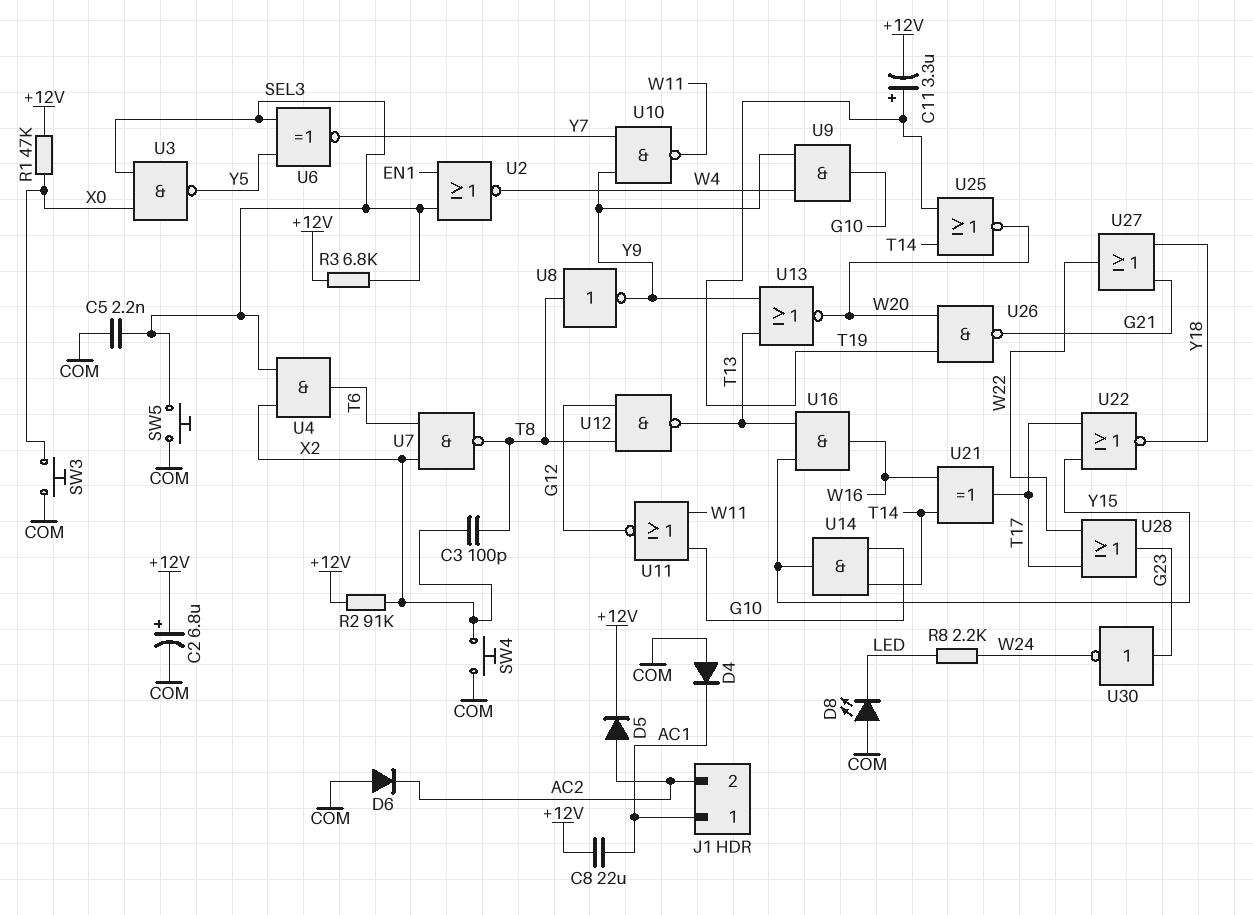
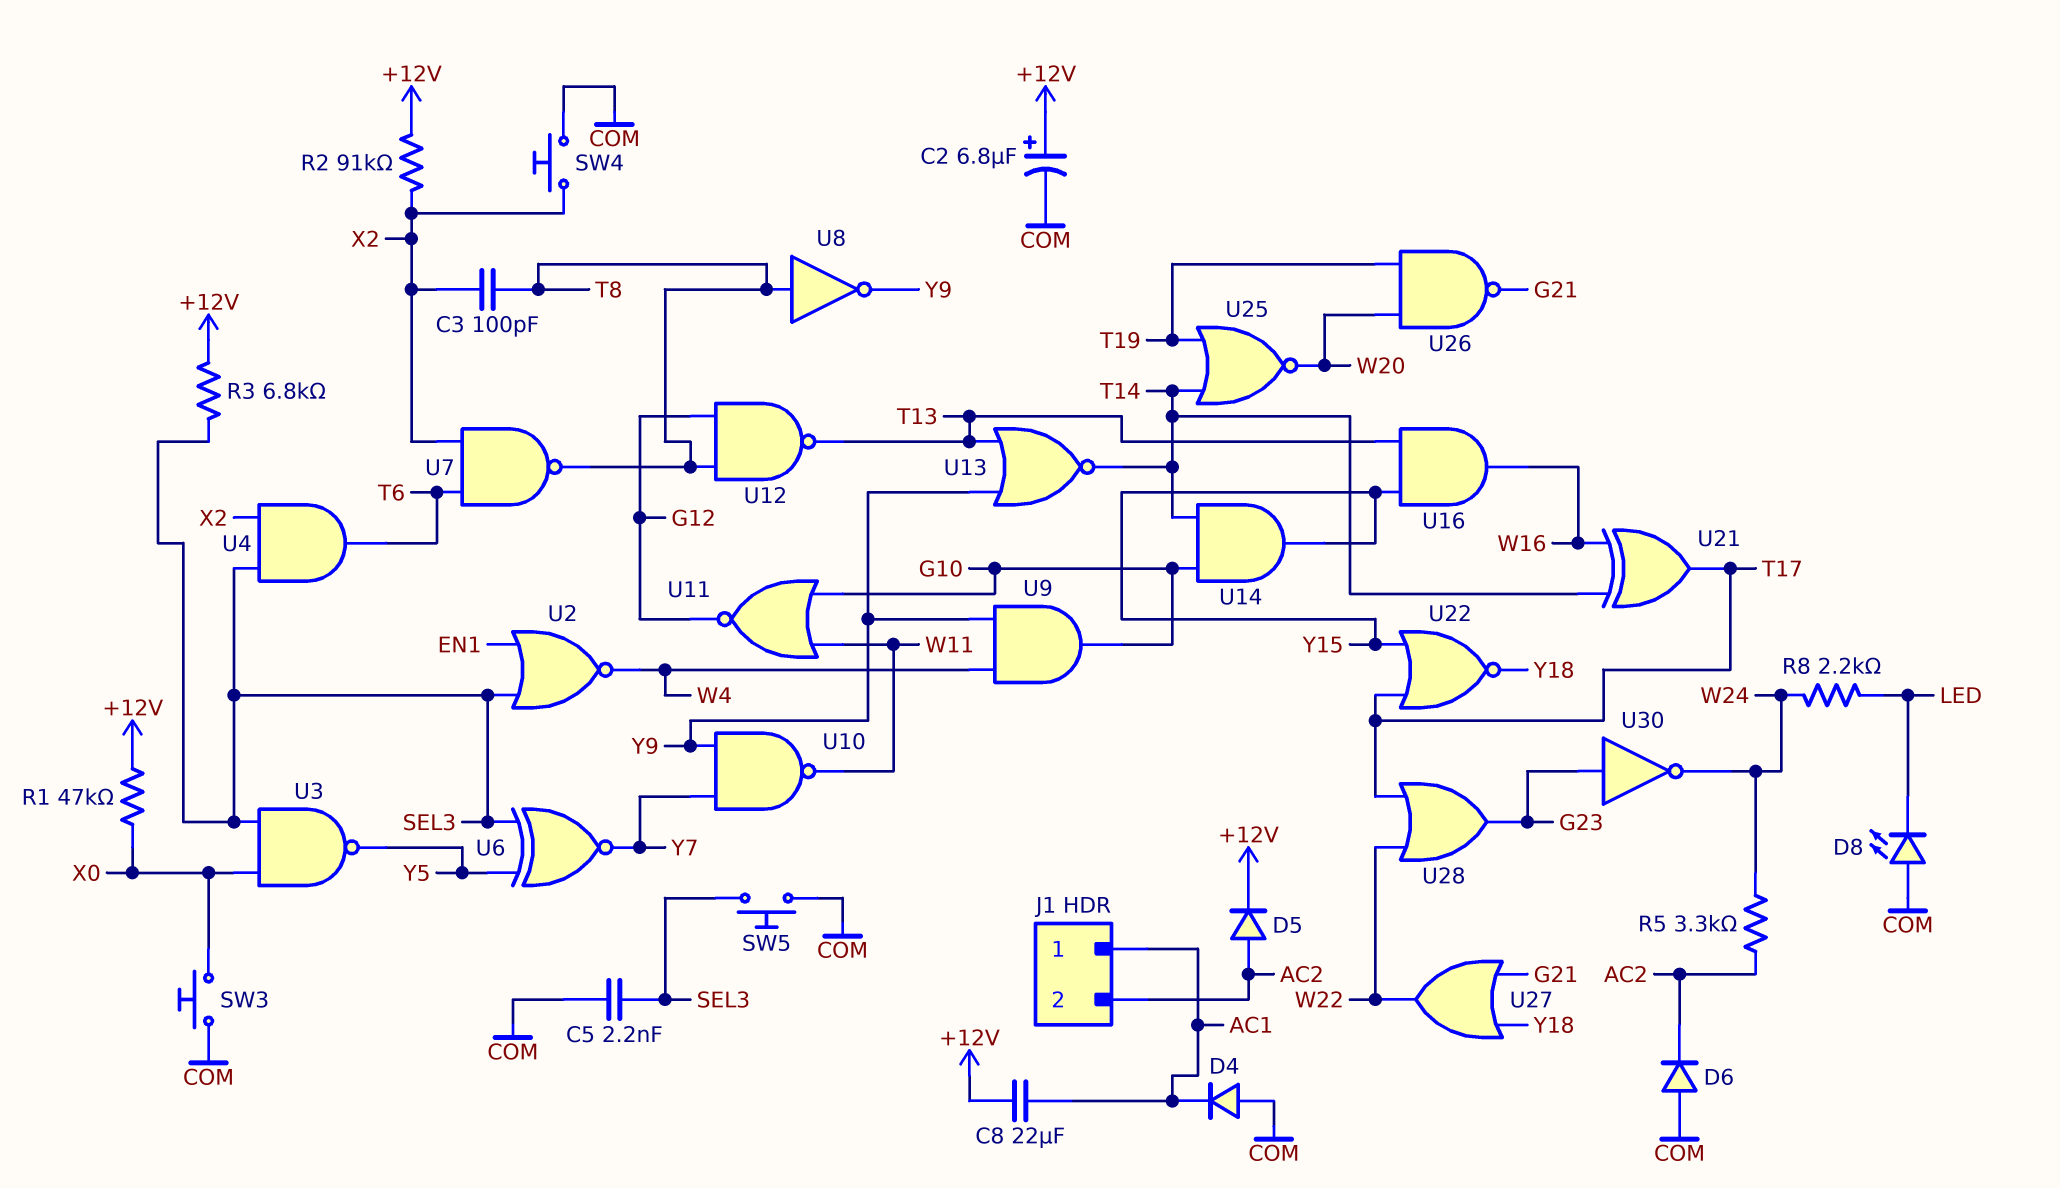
C11: 3.3uF (plus T19, minus +12V) -> none
R5: none -> 3.3k (AC2, W24)
U13: NOR (in T13, in Y9, out W20) -> NOR (in T13, in Y9, out T14)

